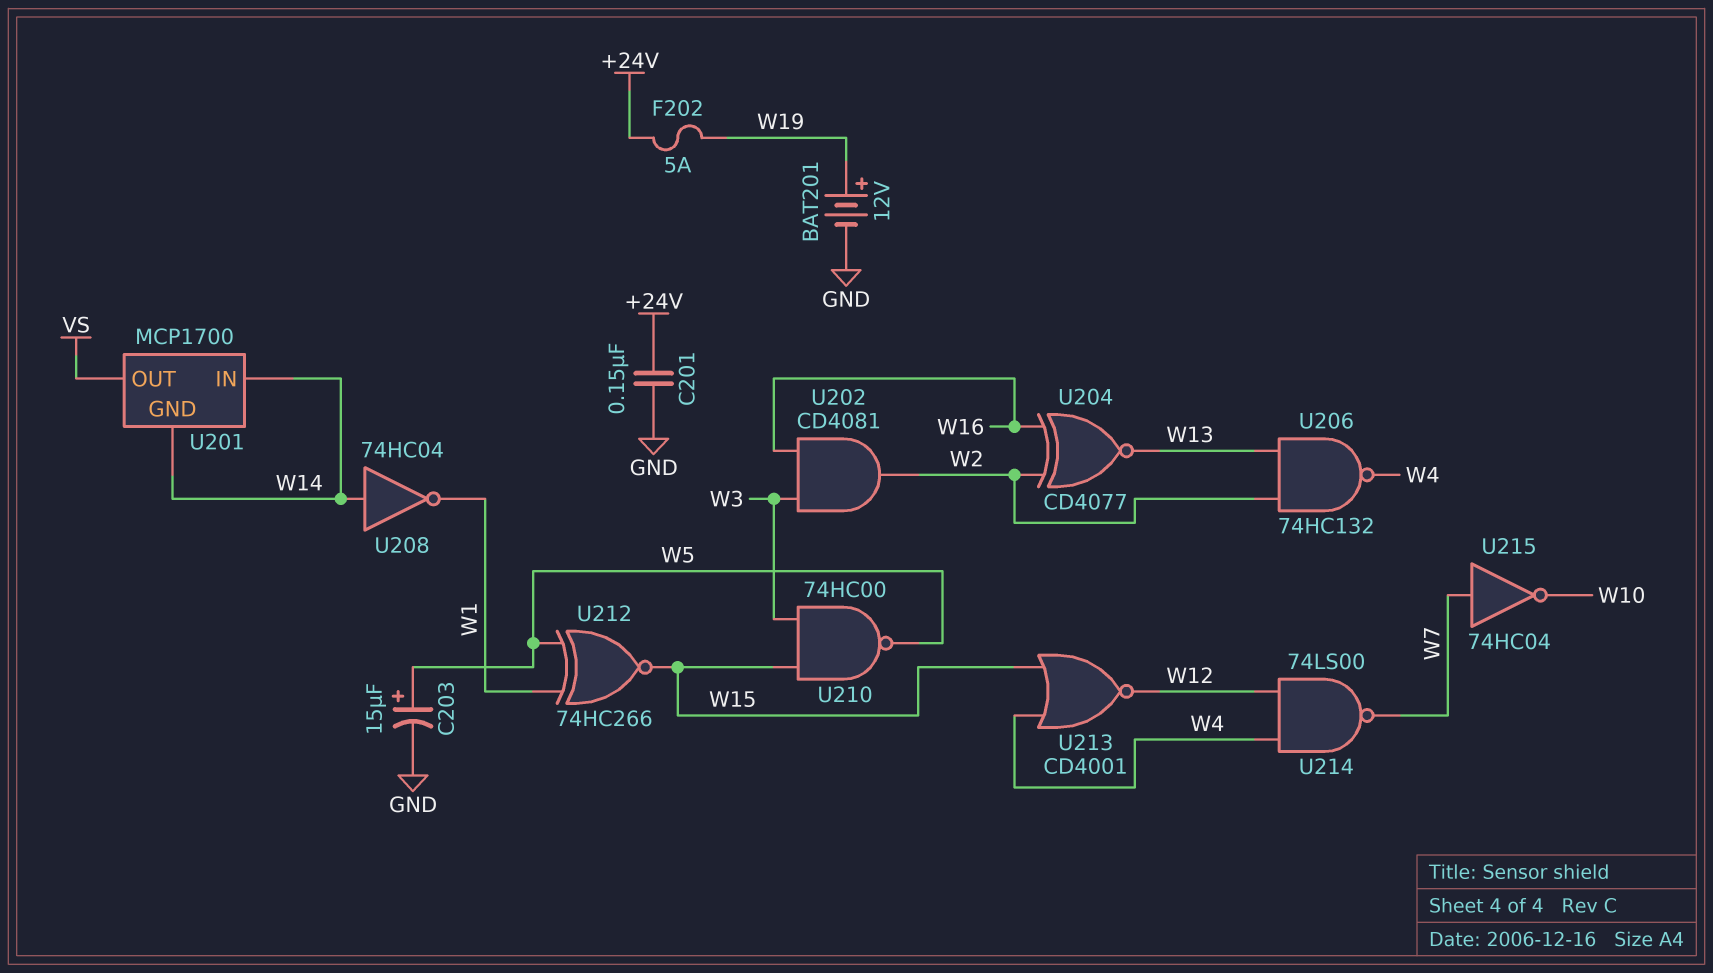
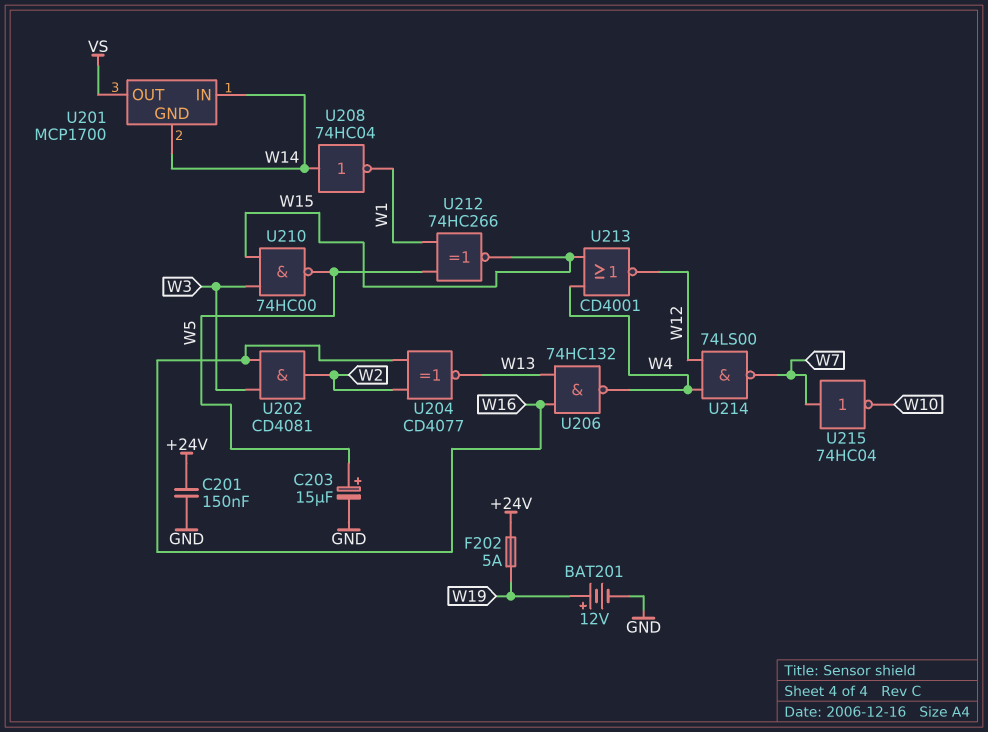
U206: NAND 74HC132 (in W2, in W13, out W4) -> NAND 74HC132 (in W13, in W16, out W4)

